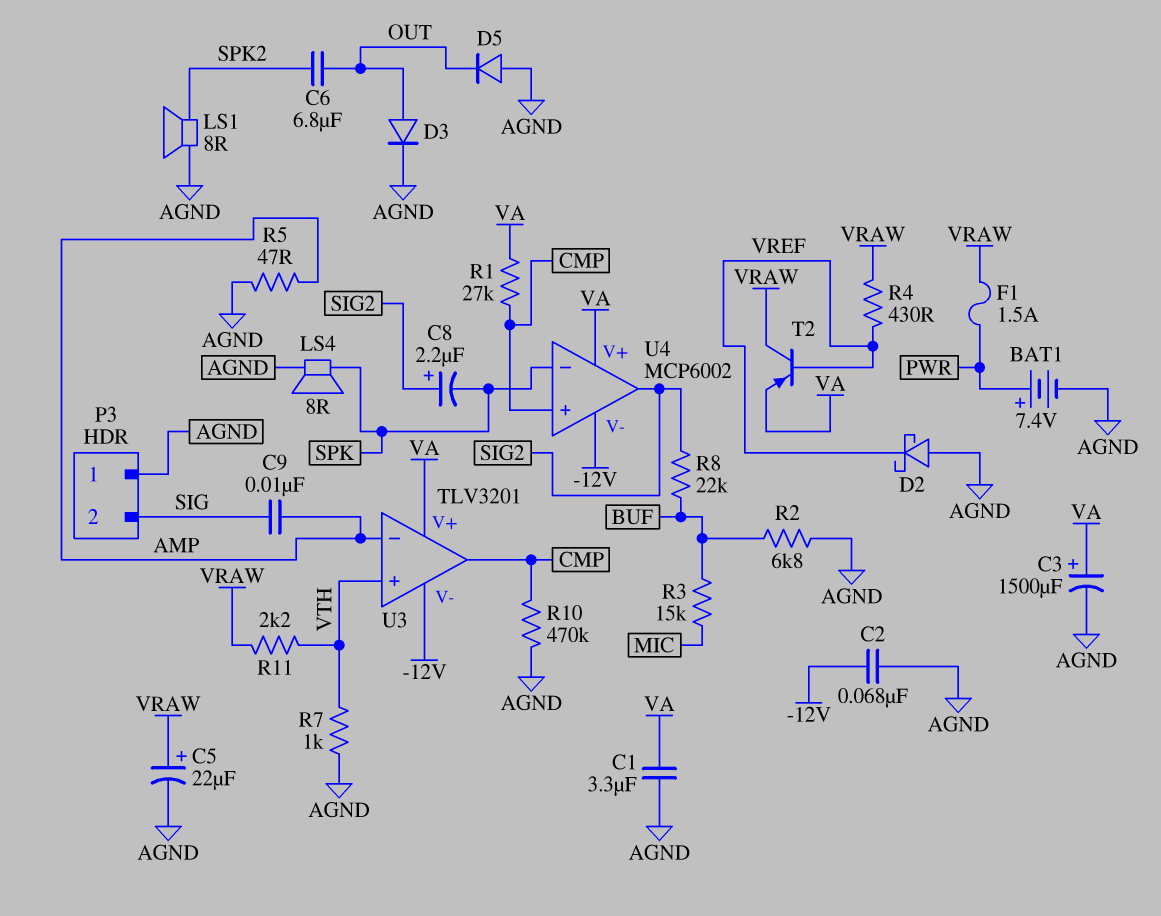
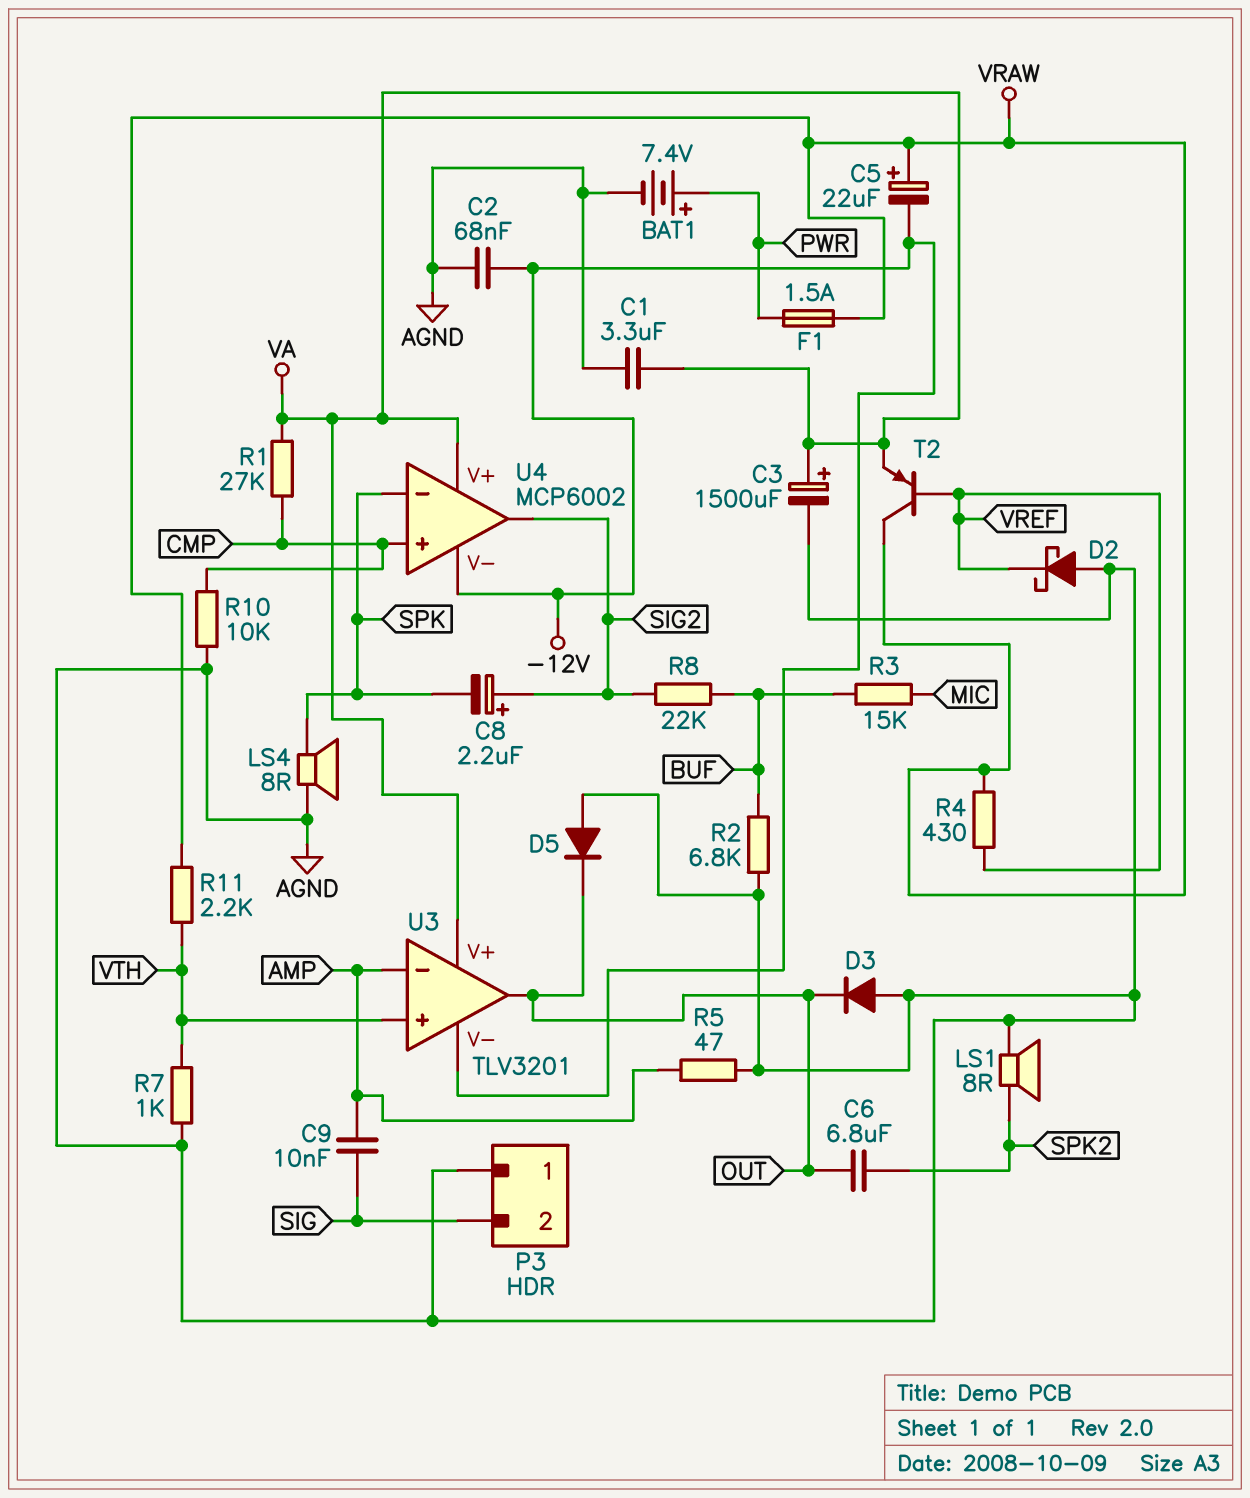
C5: 22uF (plus VRAW, minus AGND) -> 22uF (plus VRAW, minus -12V)
D3: diode (A OUT, K AGND) -> diode (A AGND, K OUT)
R10: 470k (AGND, CMP) -> 10k (AGND, CMP)
U3 pin out: CMP -> OUT

